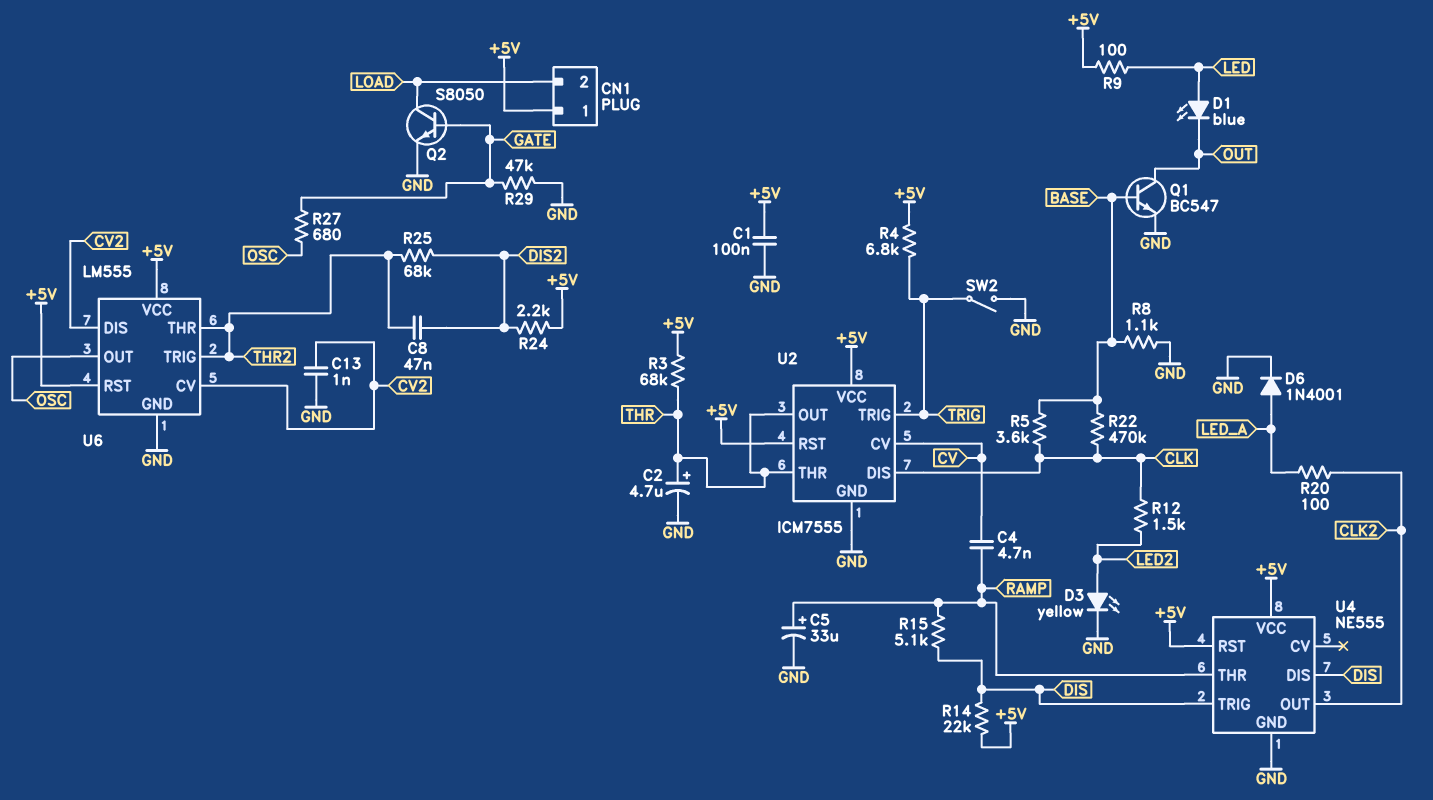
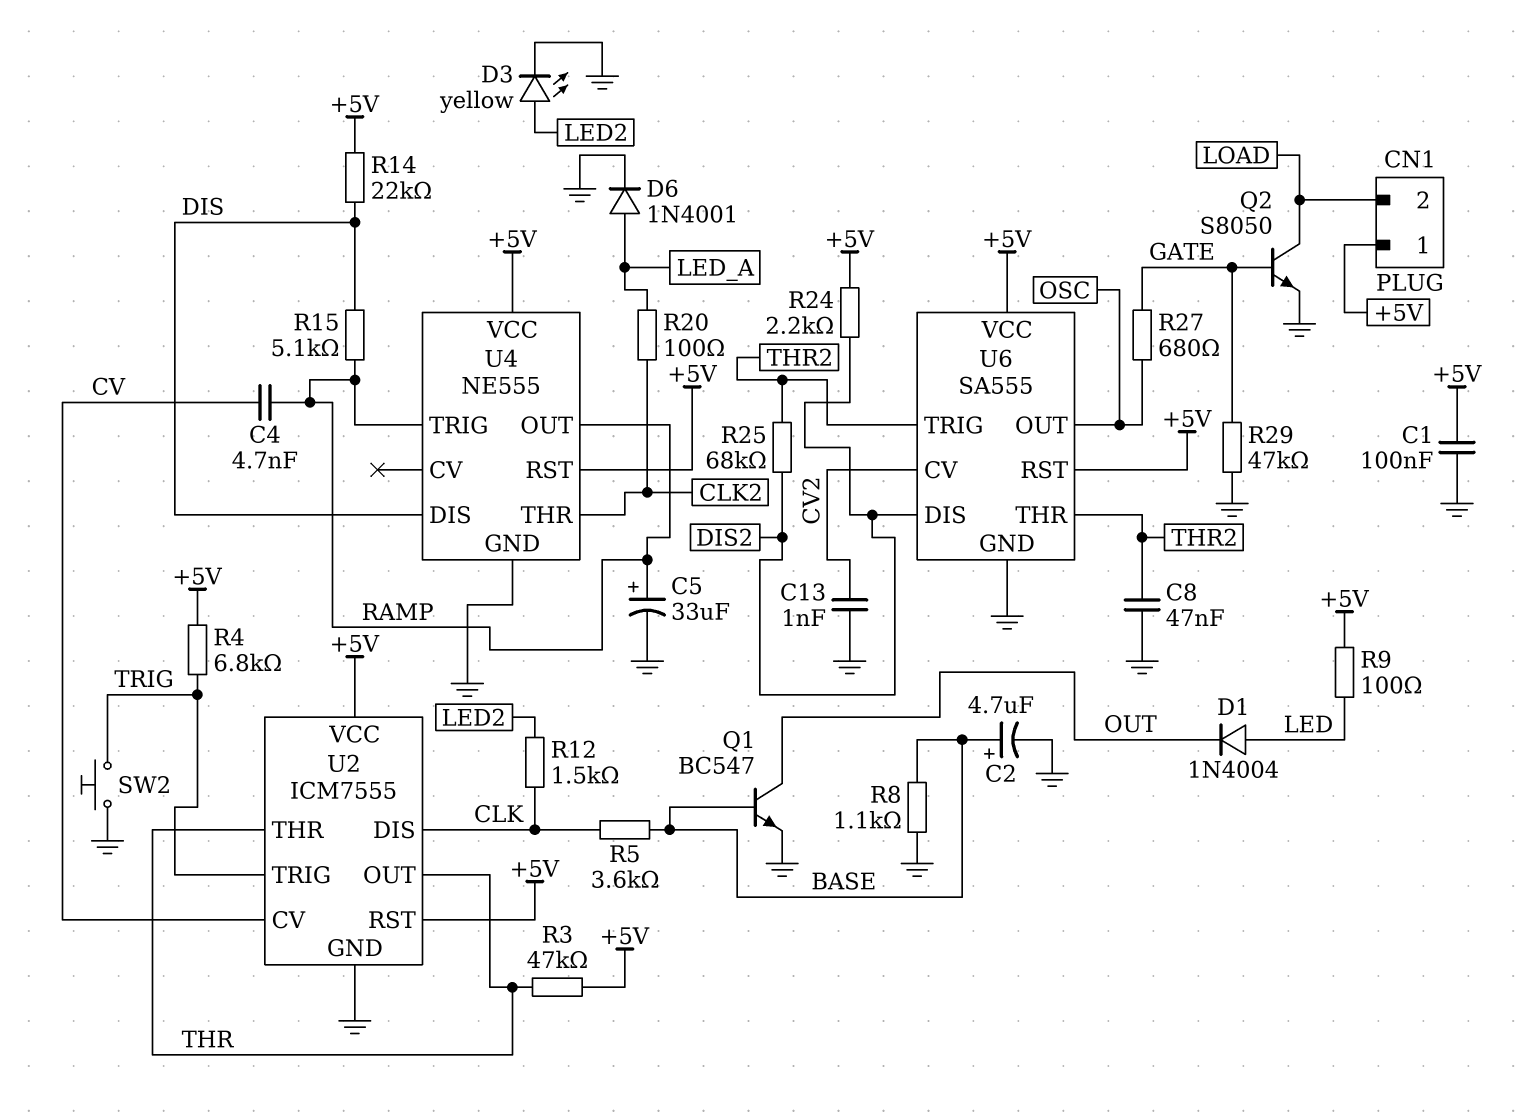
C2: 4.7uF (plus THR, minus GND) -> 4.7uF (plus BASE, minus GND)
C8: 47nF (DIS2, THR2) -> 47nF (GND, THR2)
D1: LED blue (A LED, K OUT) -> diode 1N4004 (A LED, K OUT)
R3: 68k (+5V, THR) -> 47k (+5V, THR)
R22: 470k (BASE, CLK) -> none
SW2: switch (GND, TRIG) -> button (GND, TRIG)
U4 pin OUT: CLK2 -> RAMP
U4 pin THR: RAMP -> CLK2
U4 pin TRIG: DIS -> RAMP
U6: LM555 -> SA555
U6 pin DIS: CV2 -> DIS2

